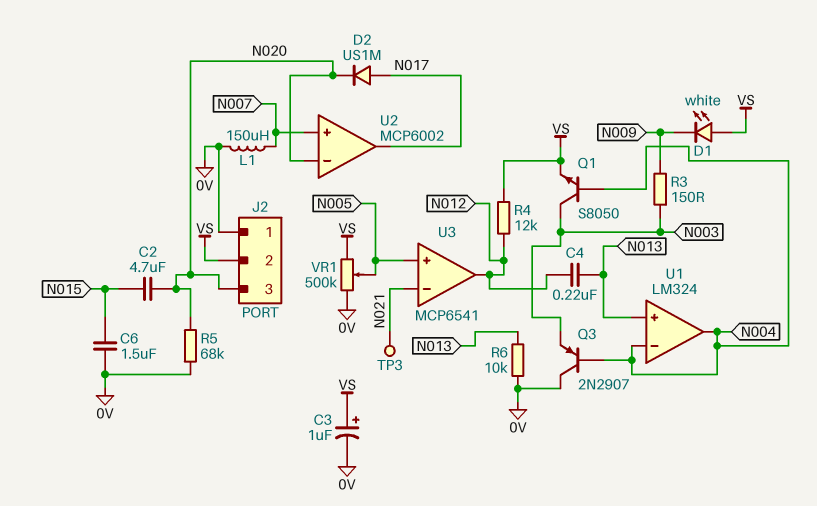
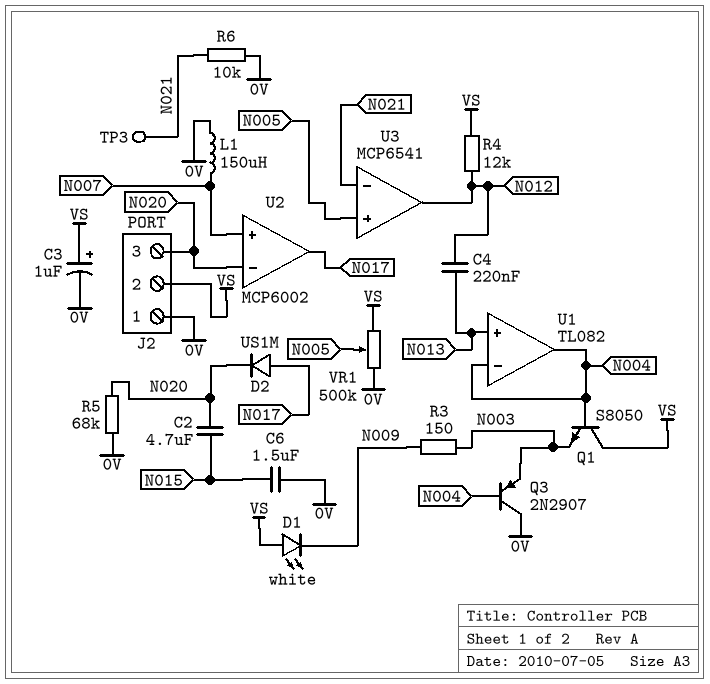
Q1: NPN S8050 (B N004, C N003, E VS) -> NPN S8050 (B N004, C VS, E N003)
R6: 10k (0V, N013) -> 10k (0V, N021)
U1: LM324 -> TL082

